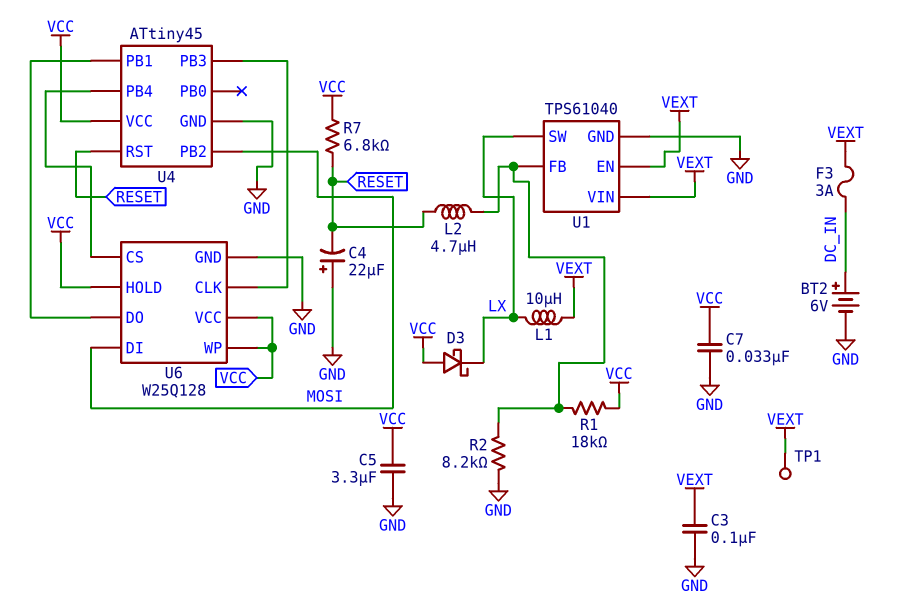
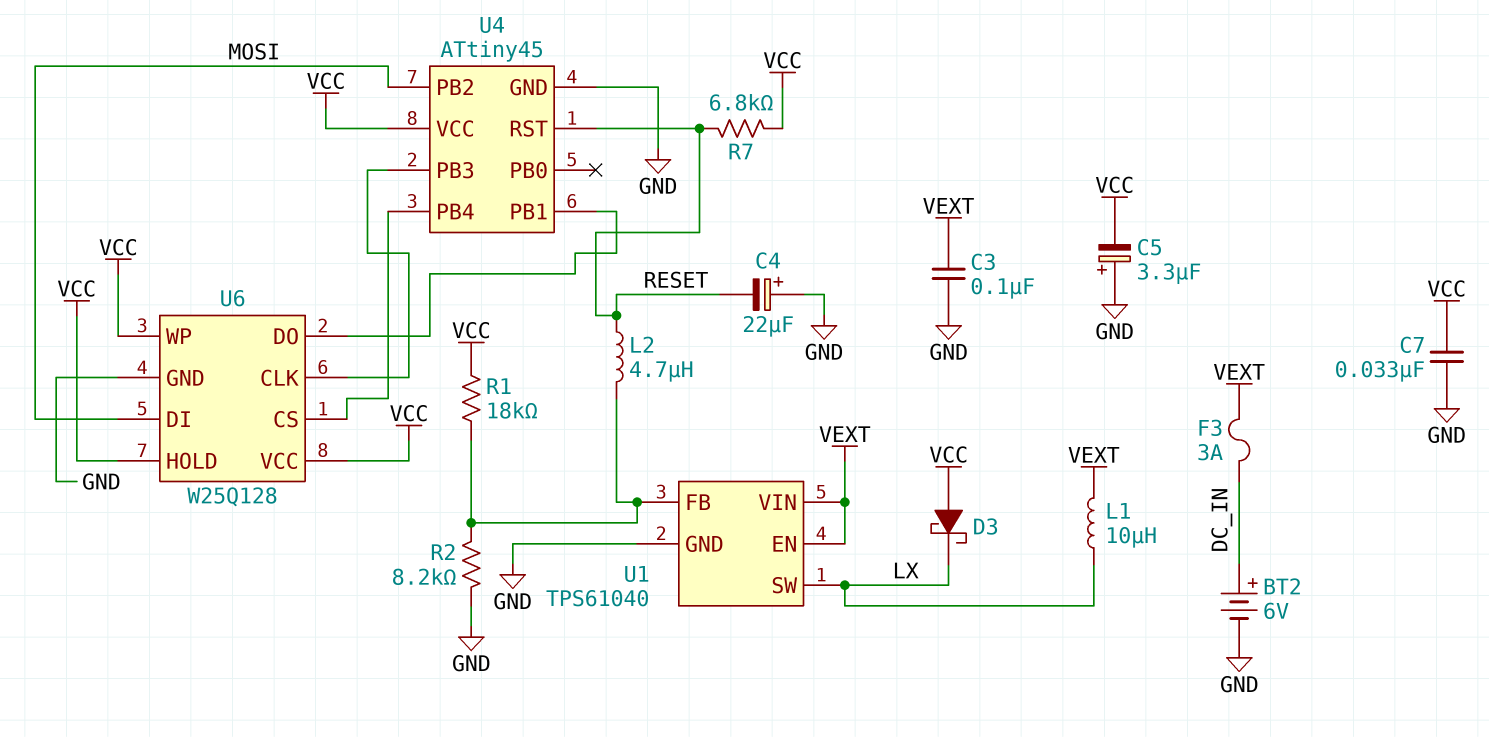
C5: 3.3uF (GND, VCC) -> 3.3uF (plus GND, minus VCC)
TP1: test point (VEXT) -> none

